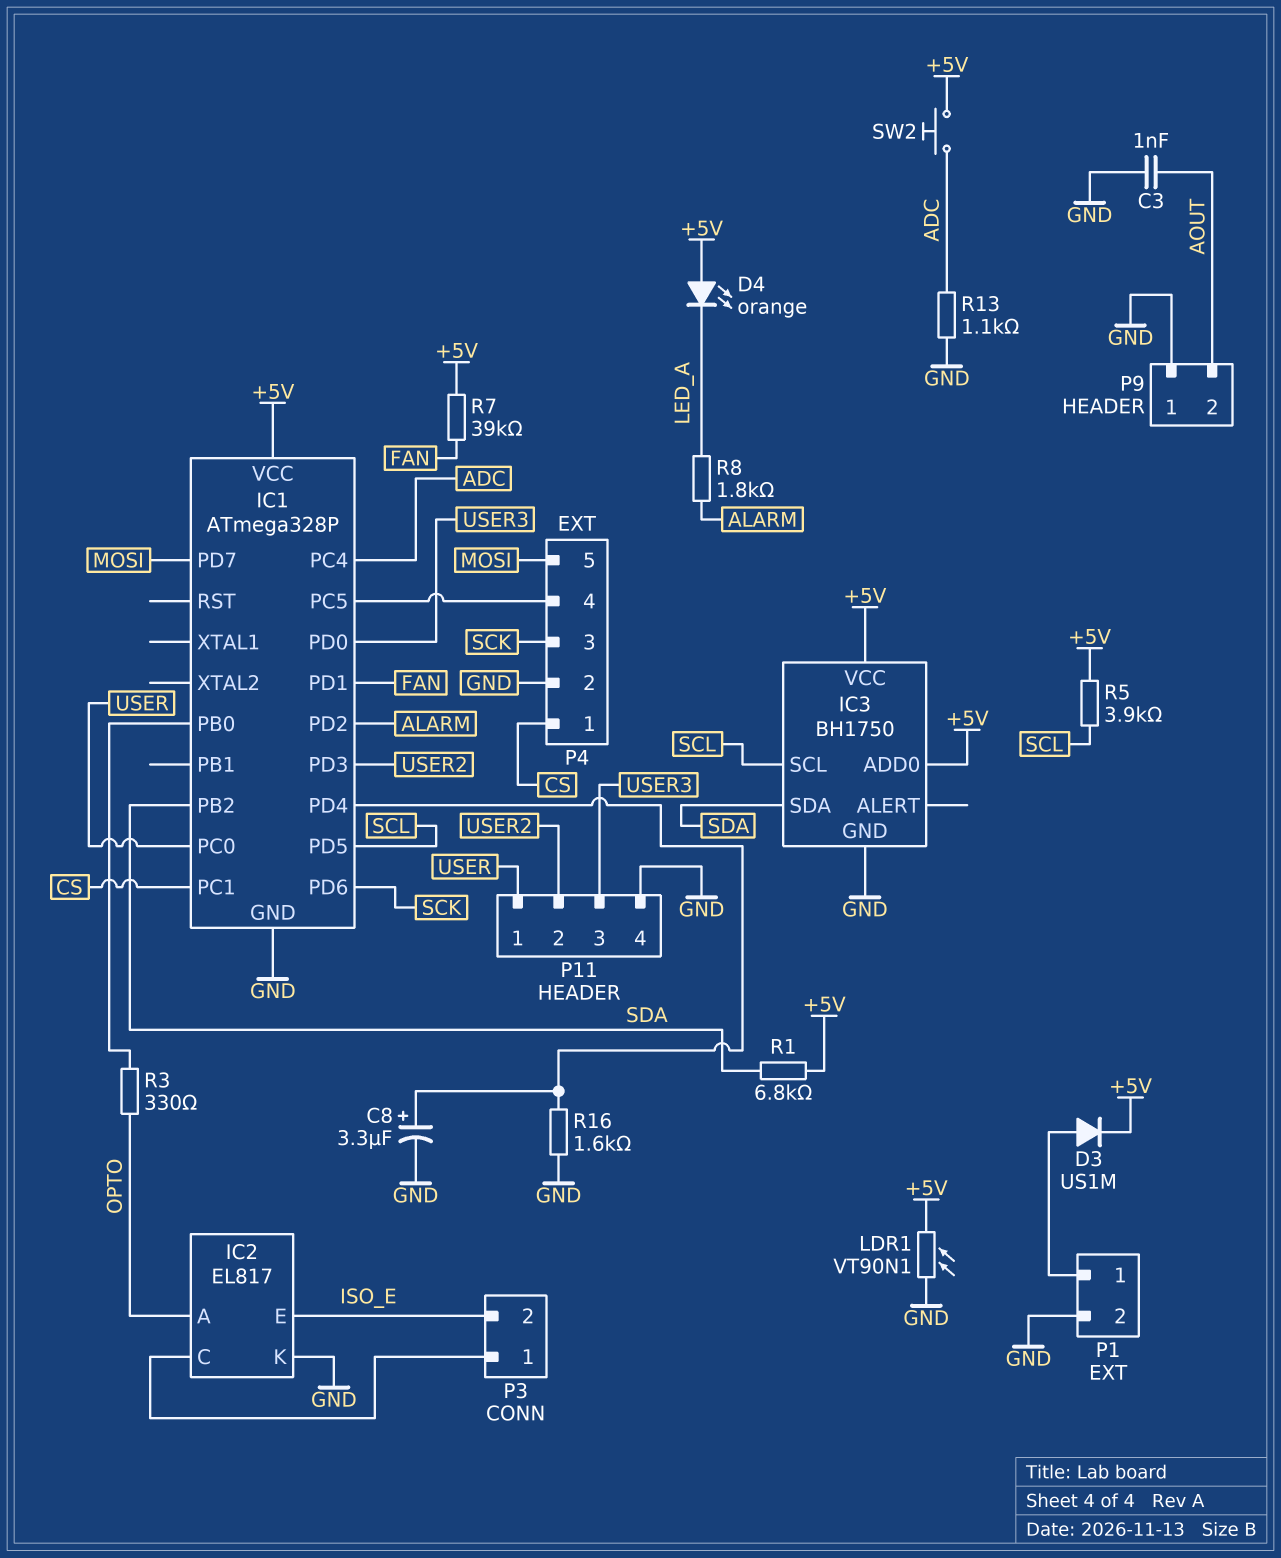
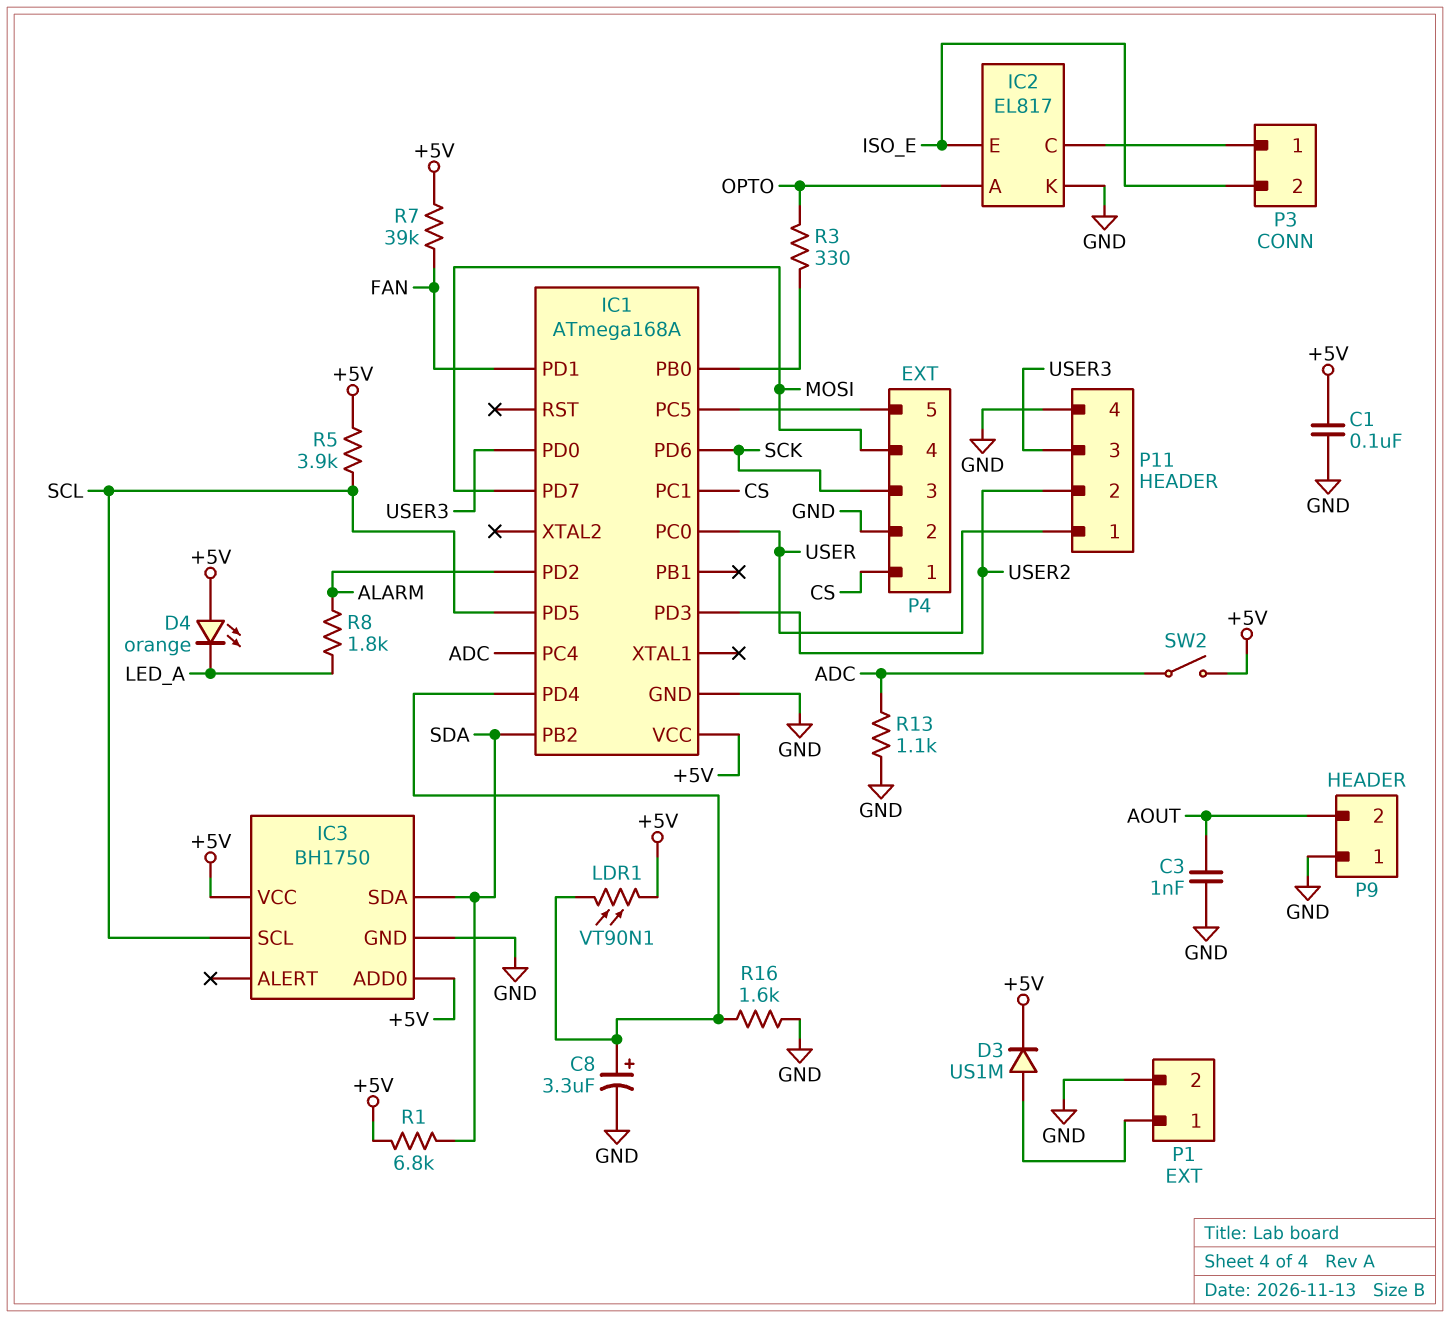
C1: none -> 100nF (+5V, GND)
IC1: ATmega328P -> ATmega168A
LDR1: VT90N1 (+5V, GND) -> VT90N1 (+5V, IC1/PD4)
P4 pin 4: IC1/PC5 -> MOSI
P4 pin 5: MOSI -> IC1/PC5
SW2: button (+5V, ADC) -> switch (+5V, ADC)

